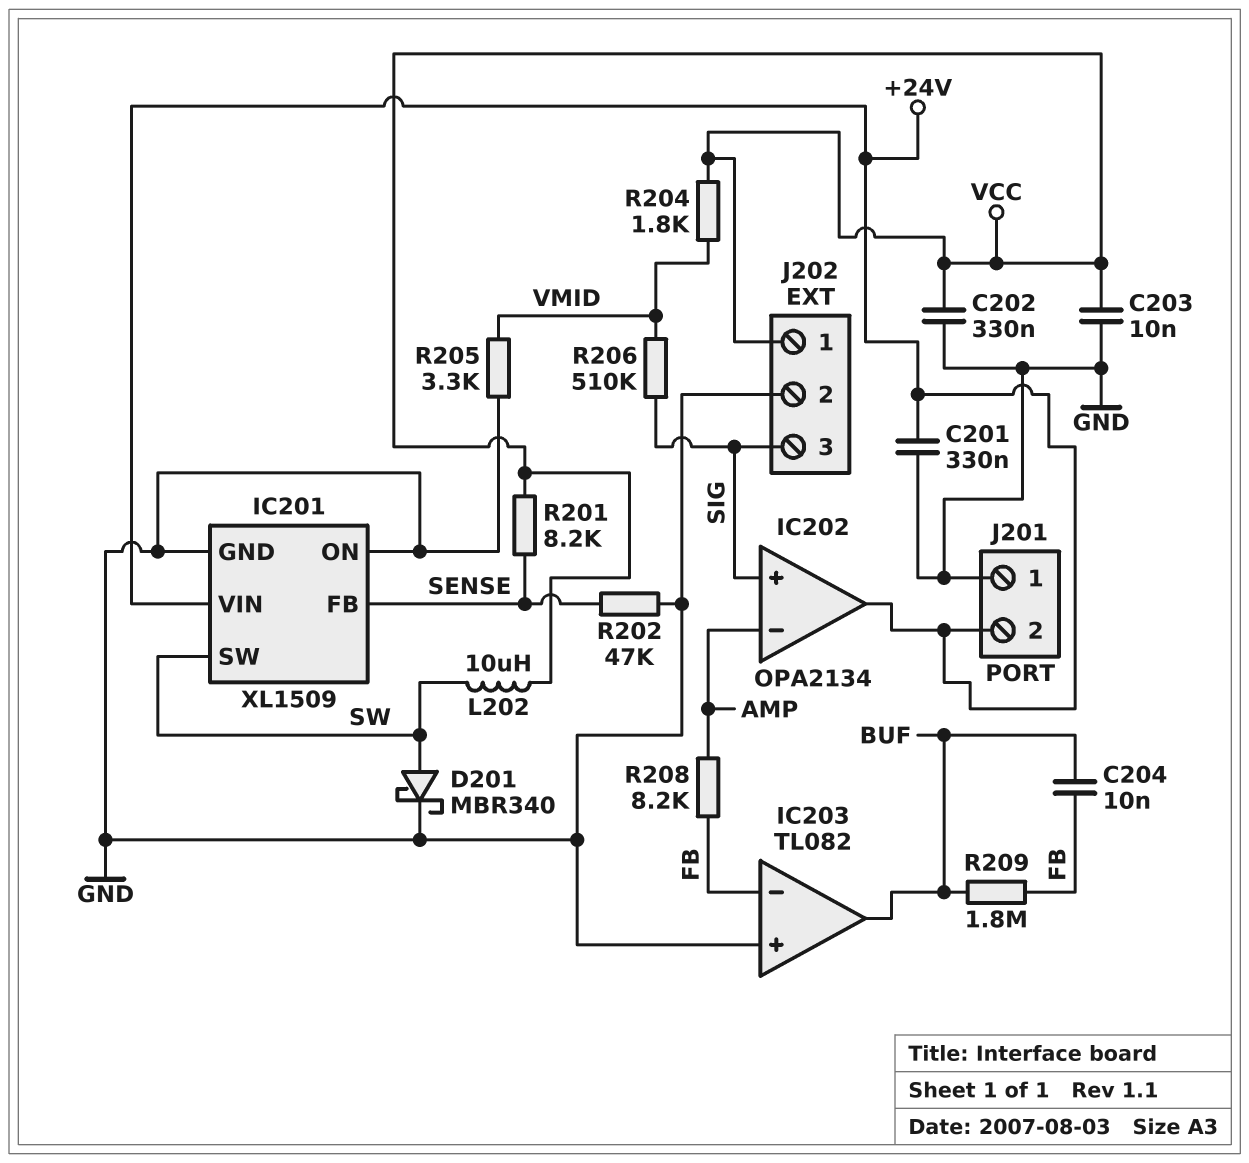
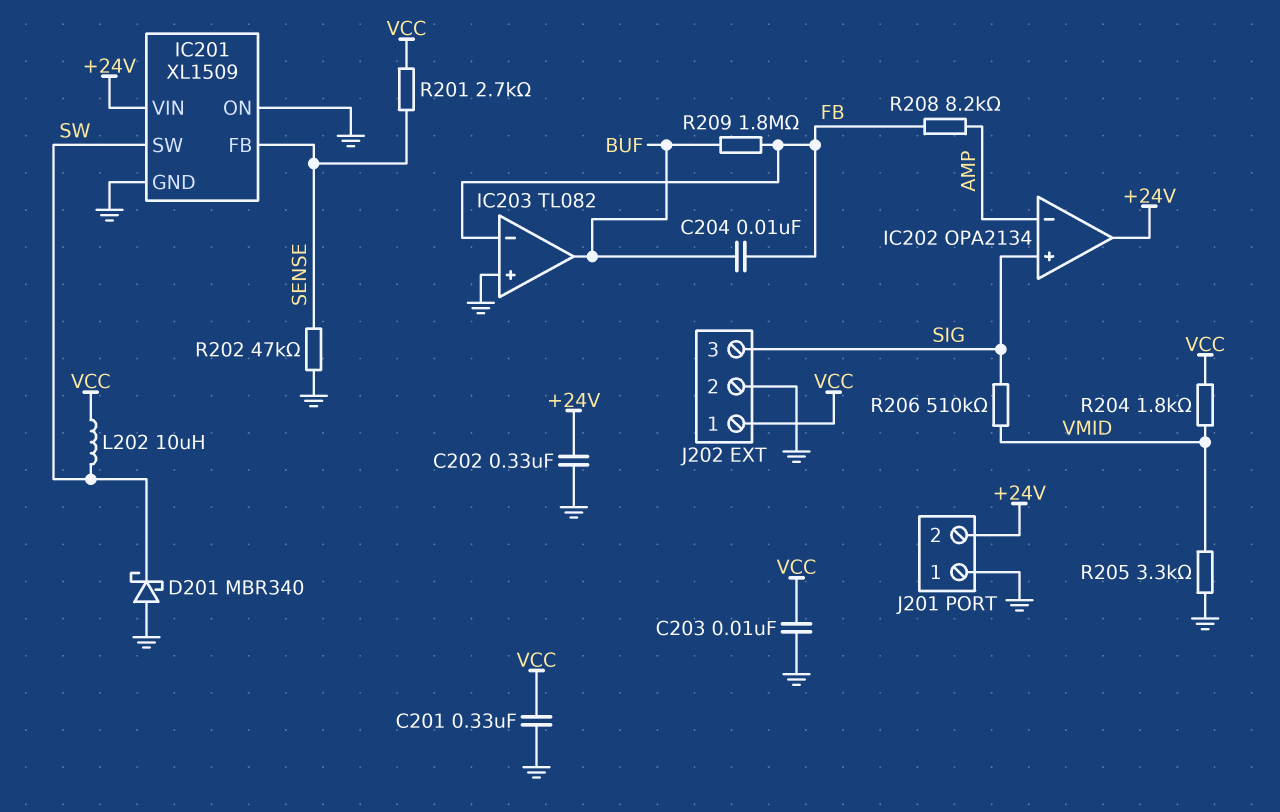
C201: 330nF (+24V, GND) -> 330nF (GND, VCC)
C202: 330nF (GND, VCC) -> 330nF (+24V, GND)
D201: schottky MBR340 (A SW, K GND) -> schottky MBR340 (A GND, K SW)
R201: 8.2k (SENSE, VCC) -> 2.7k (SENSE, VCC)

